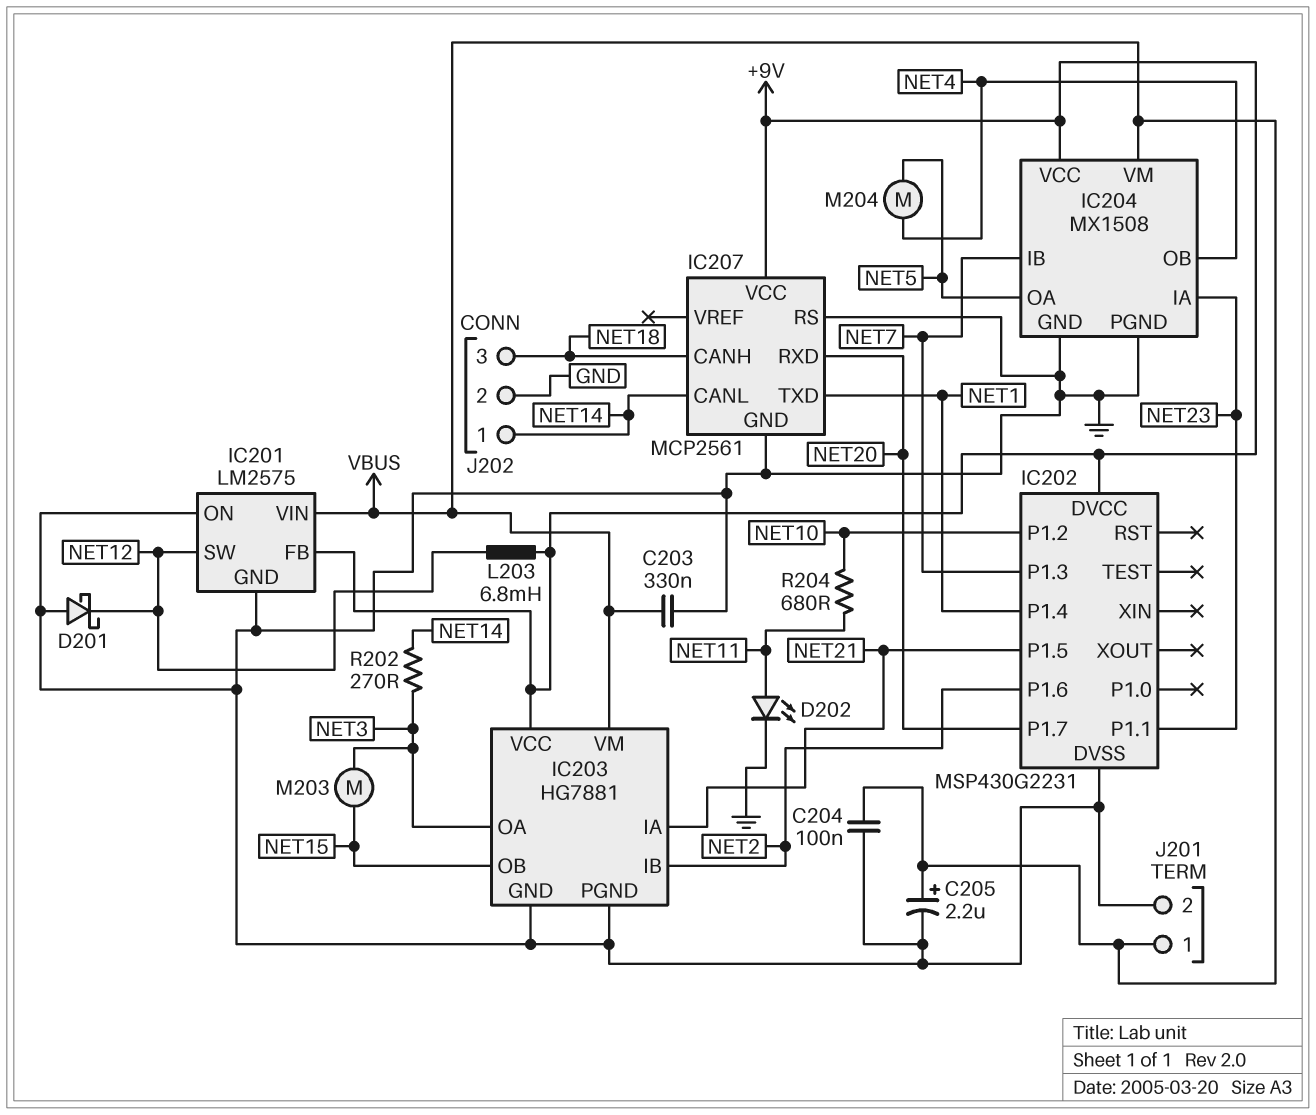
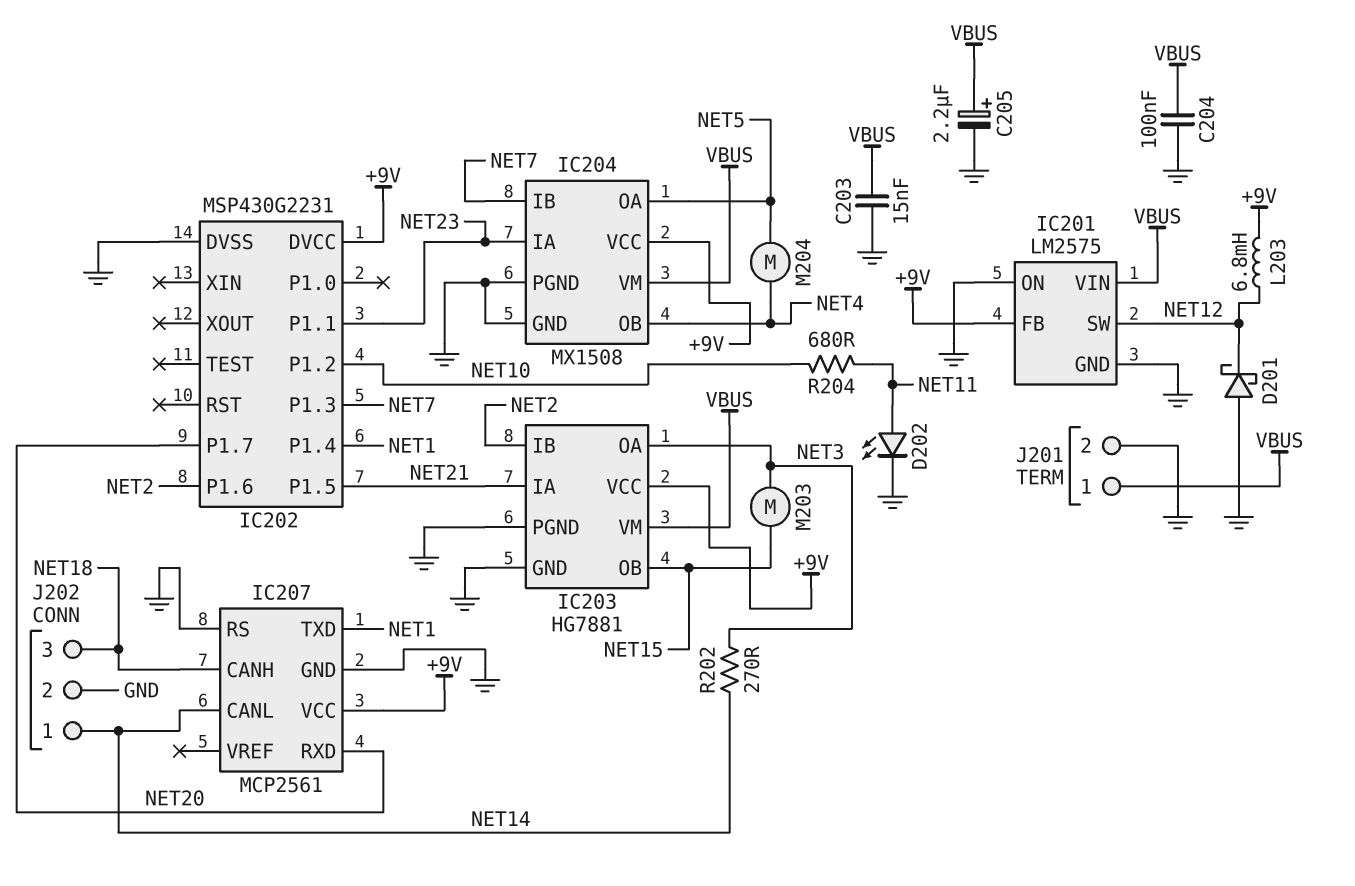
C203: 330nF (GND, VBUS) -> 15nF (GND, VBUS)

